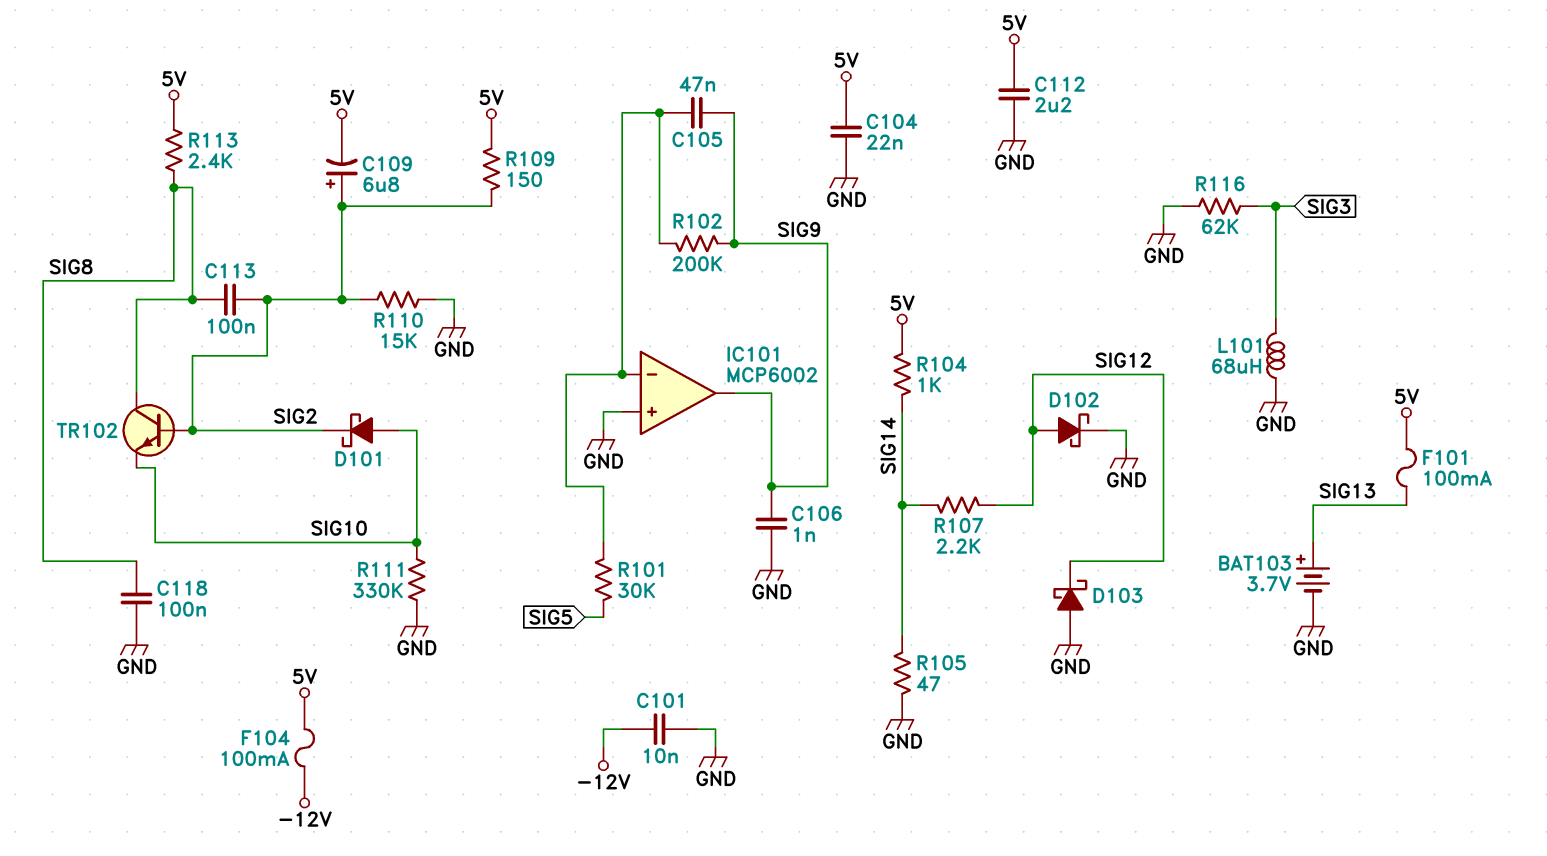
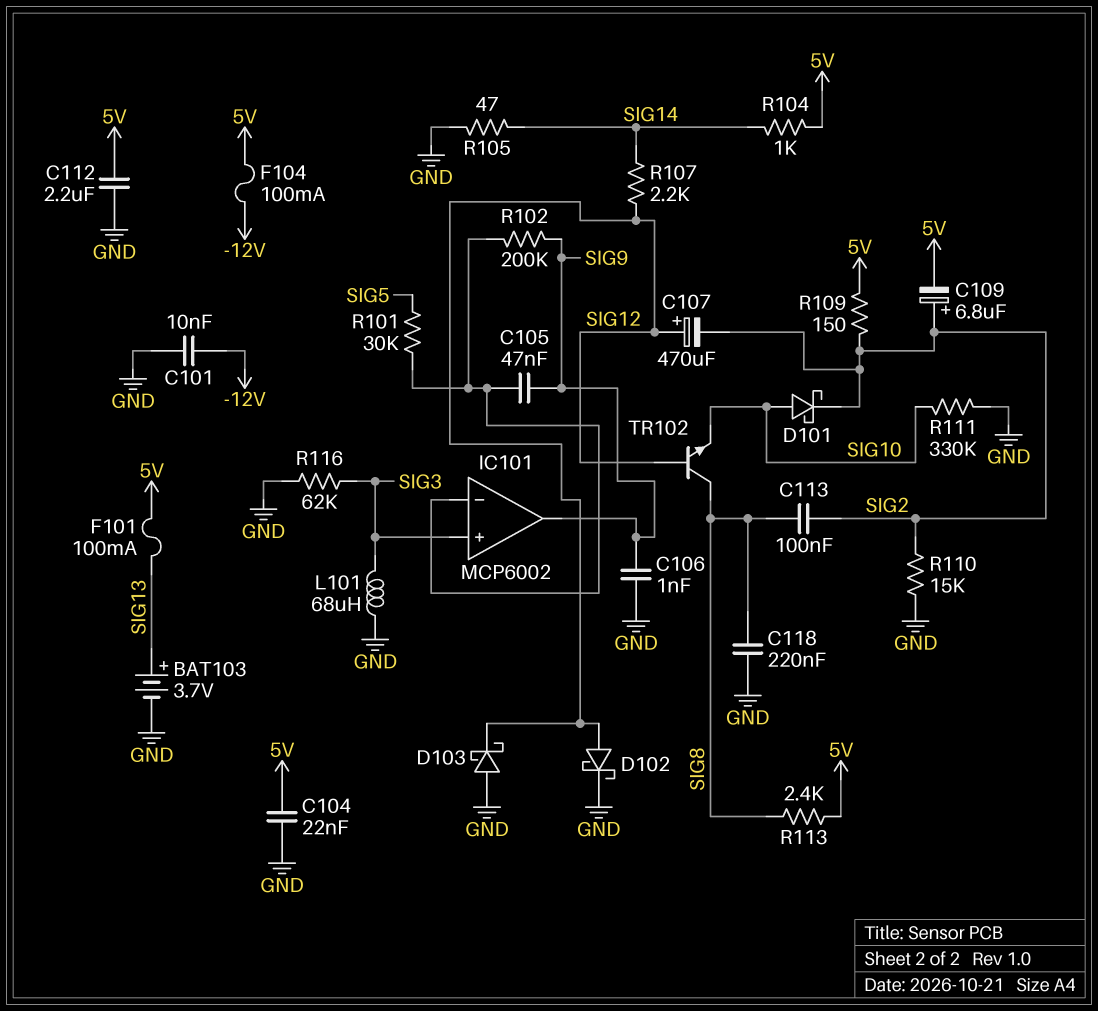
C107: none -> 470uF (plus SIG12, minus SIG2)
C118: 100nF (GND, SIG8) -> 220nF (GND, SIG8)
IC101 pin in+: GND -> SIG3
TR102: NPN (B SIG2, C SIG8, E SIG10) -> NPN (B SIG12, C SIG8, E SIG10)

